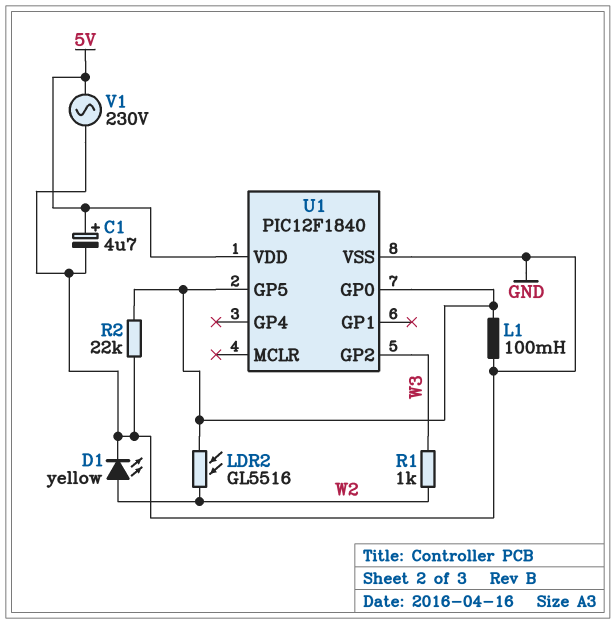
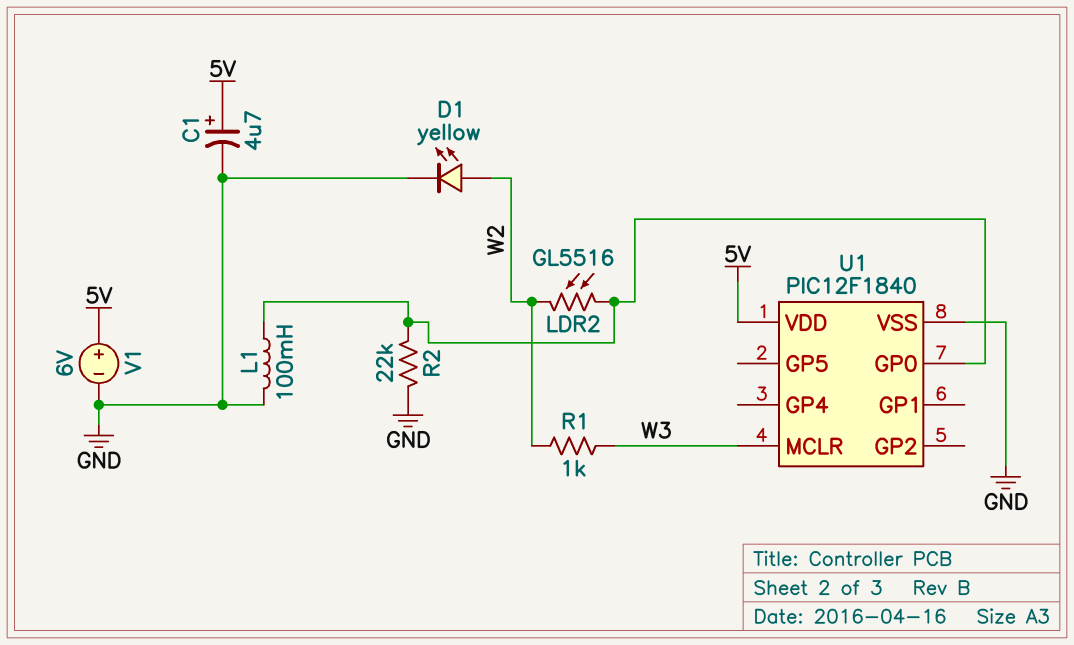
U1 pin GP2: W3 -> none
U1 pin GP5: U1/GP0 -> none
U1 pin MCLR: none -> W3
V1: AC 230V (5V, GND) -> 6V (plus 5V, minus GND)

